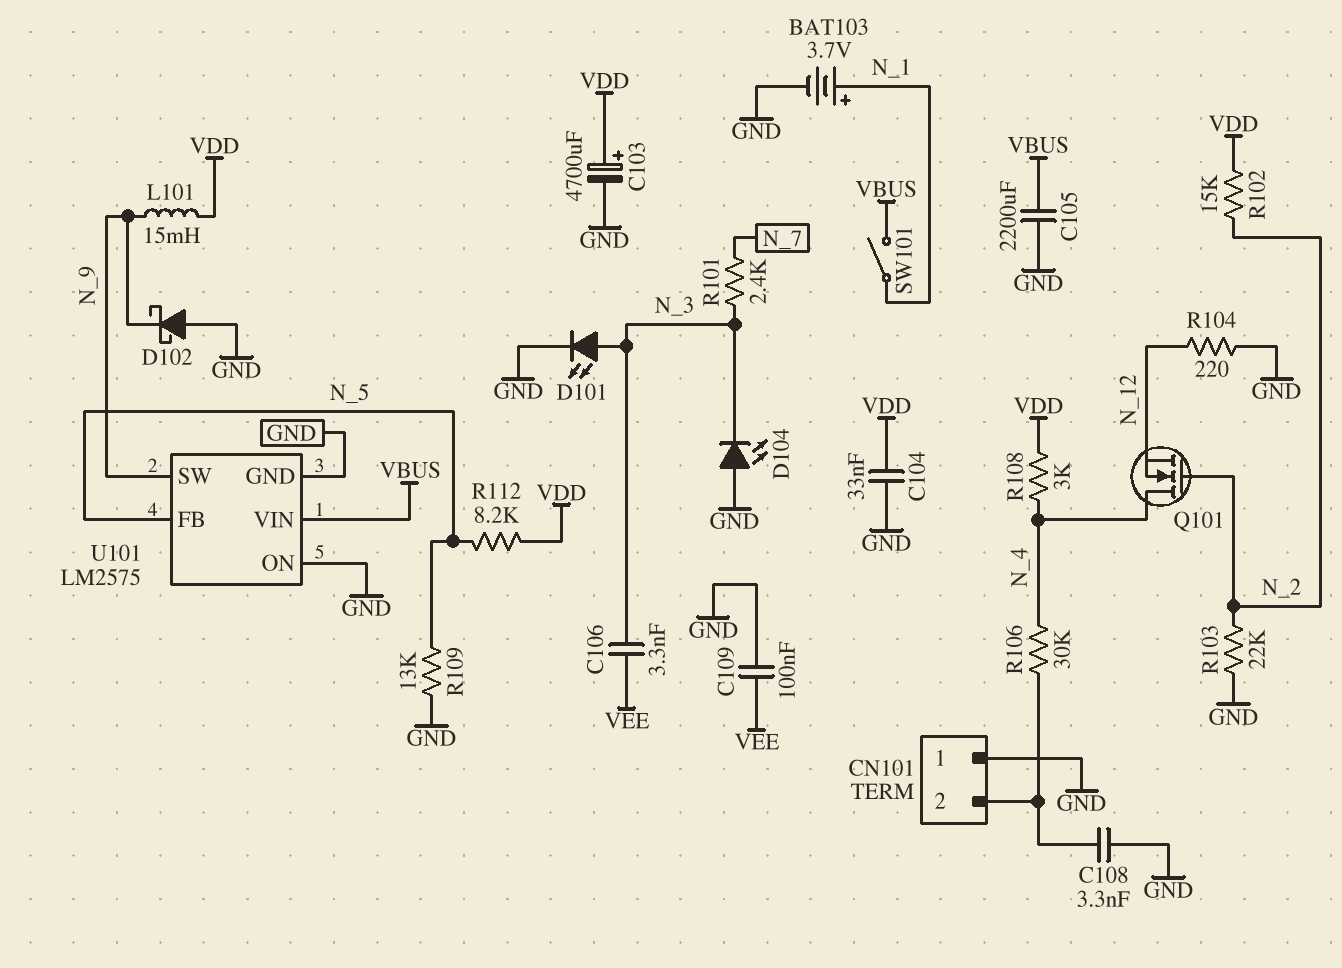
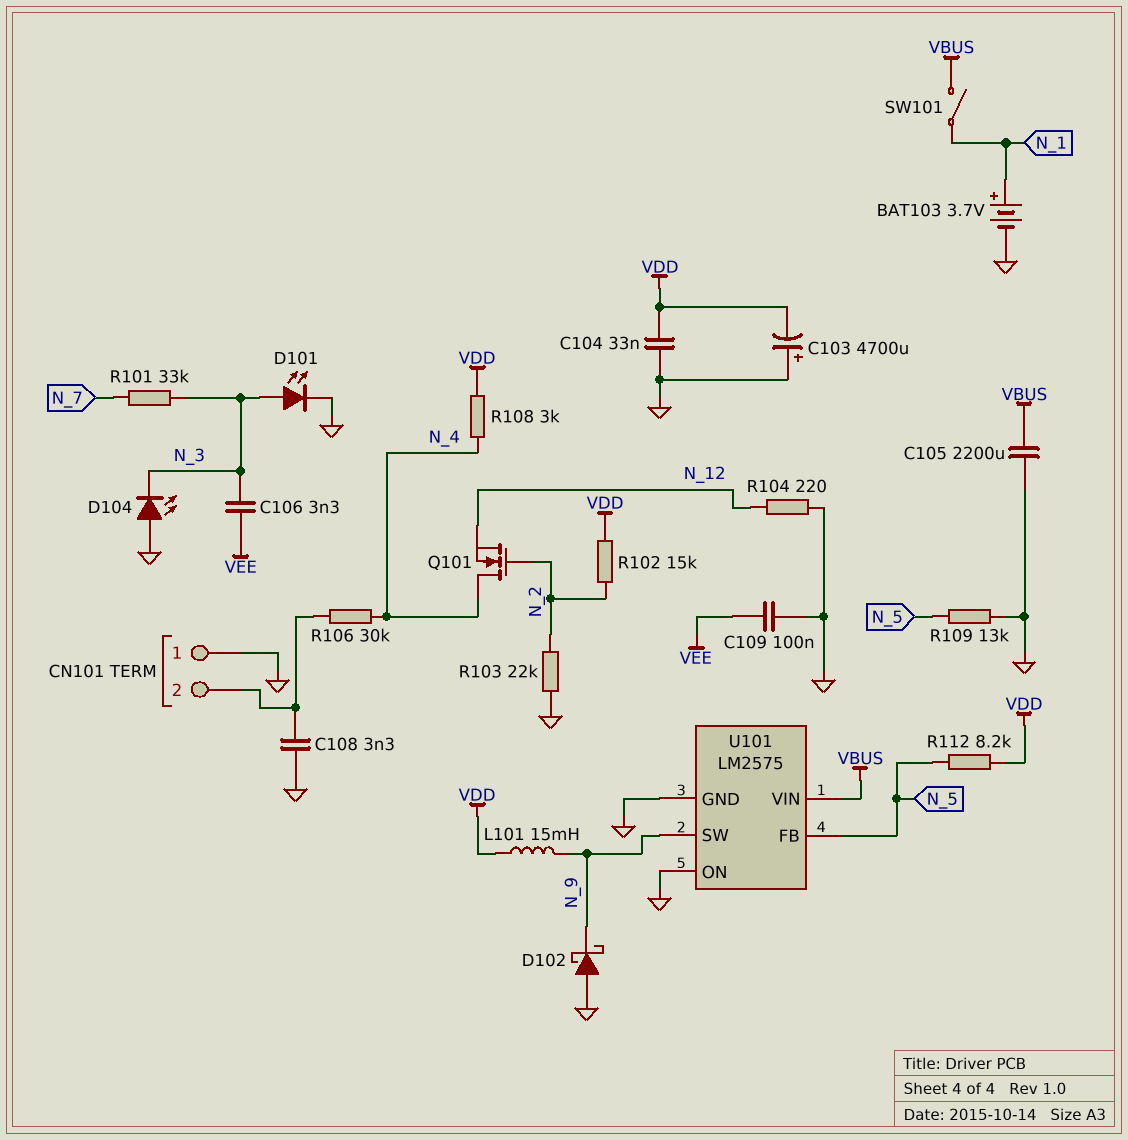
C103: 4700uF (plus VDD, minus GND) -> 4700uF (plus GND, minus VDD)
R101: 2.4k (N_3, N_7) -> 33k (N_3, N_7)

